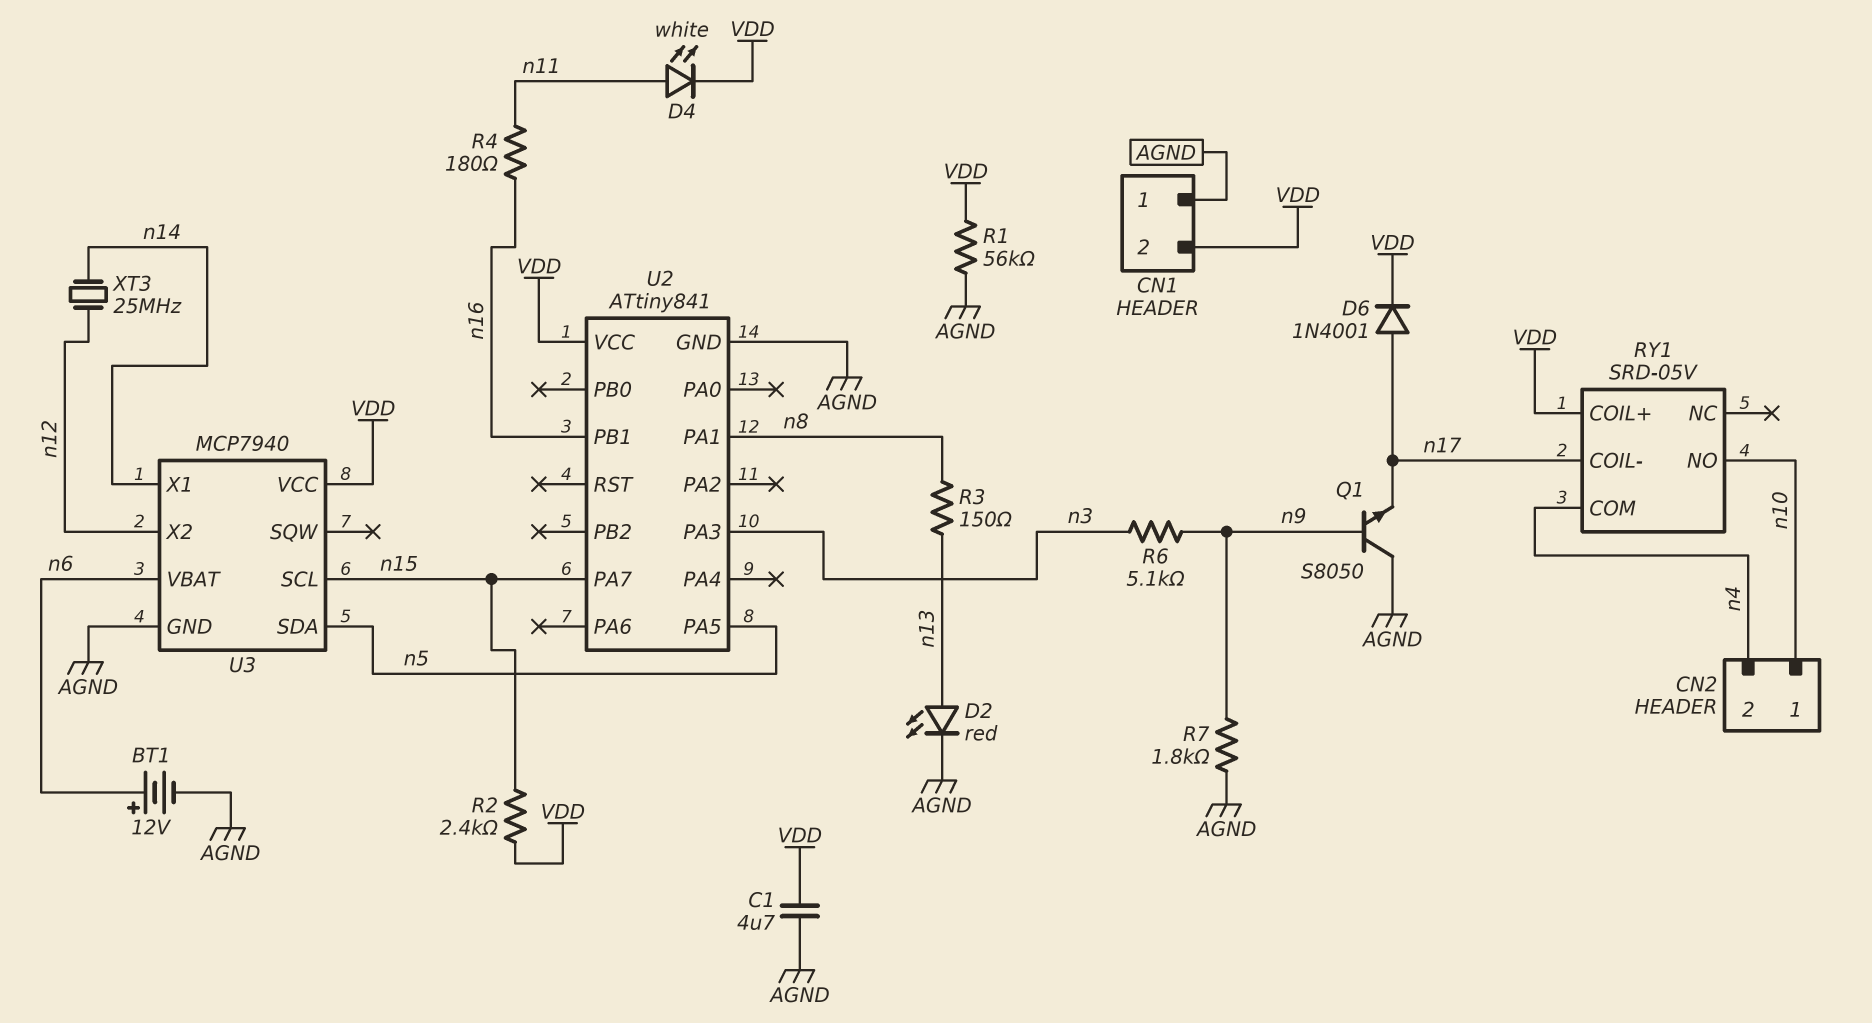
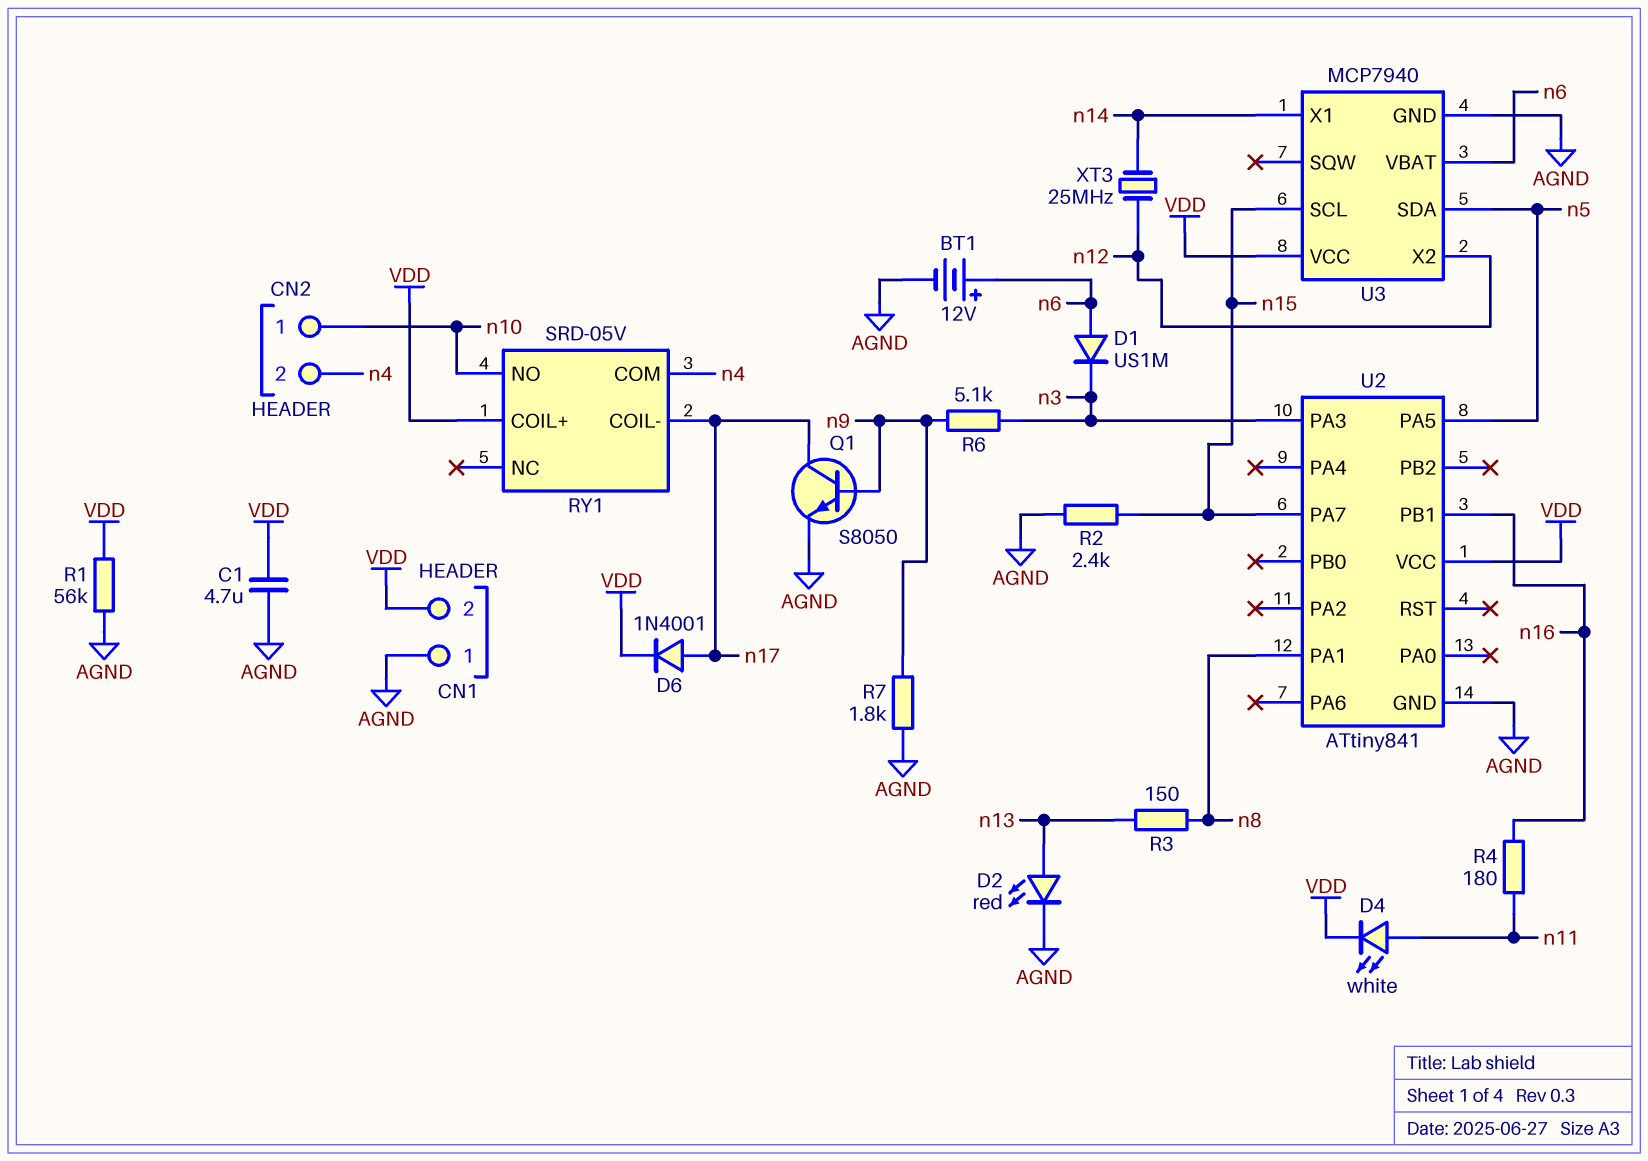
D1: none -> diode US1M (A n6, K n3)
Q1: NPN S8050 (B n9, C AGND, E n17) -> NPN S8050 (B n9, C n17, E AGND)
R2: 2.4k (VDD, n15) -> 2.4k (AGND, n15)

